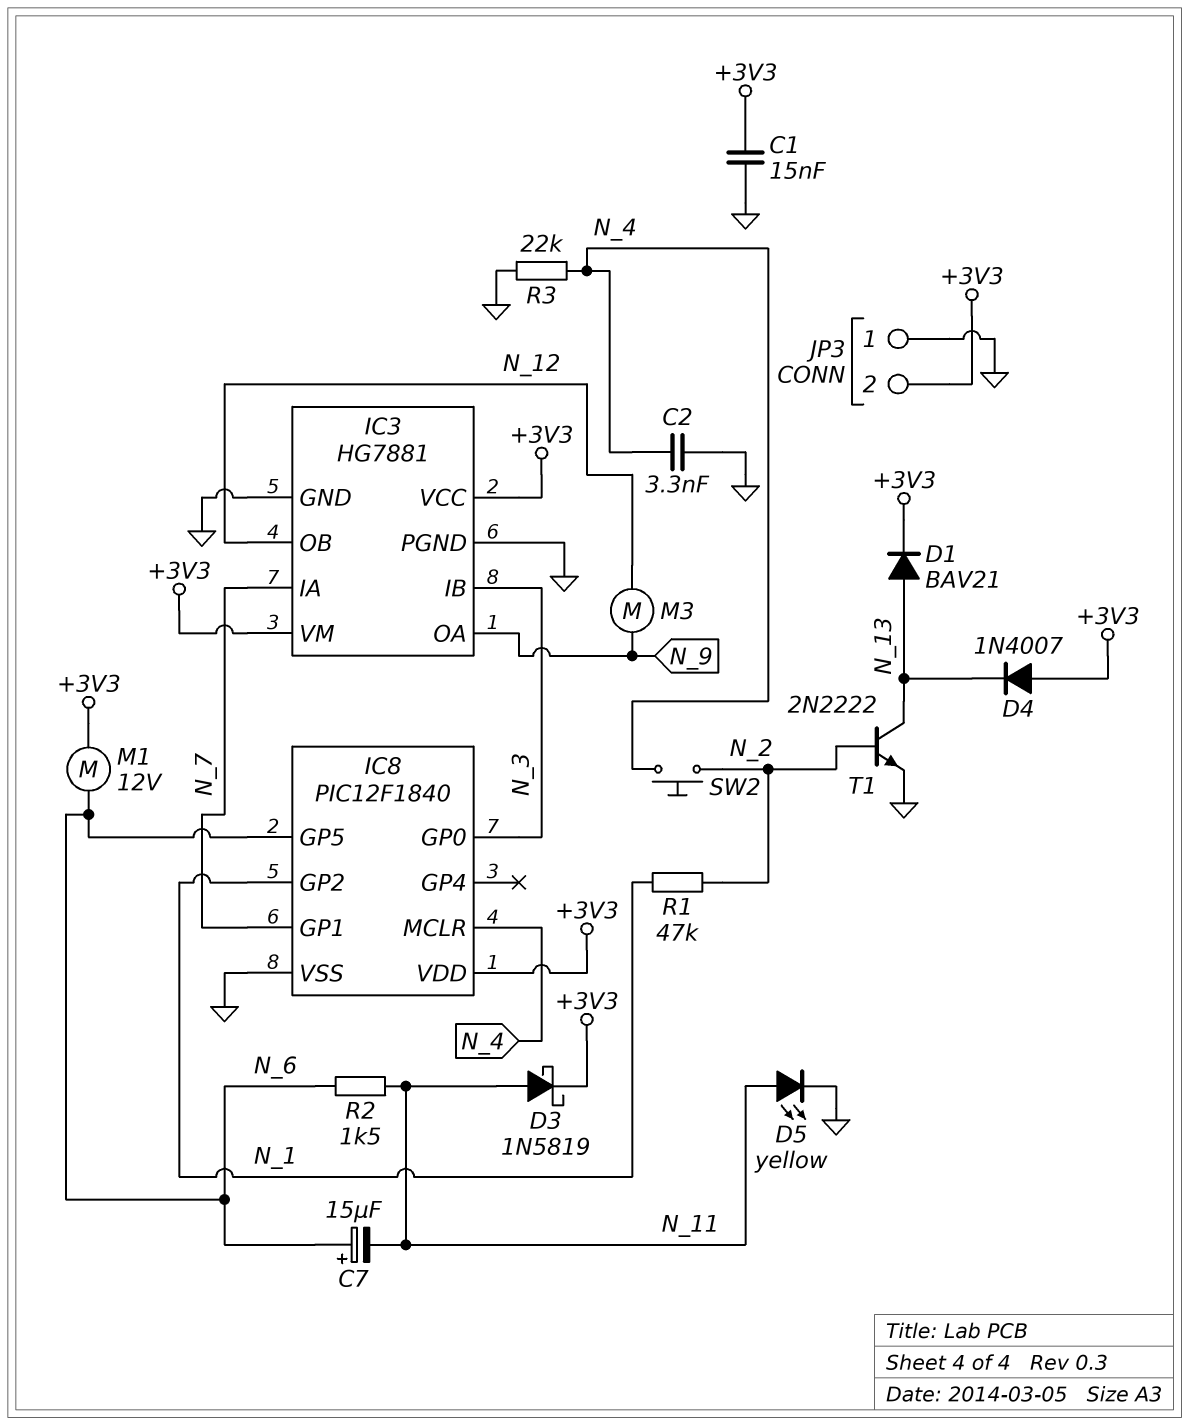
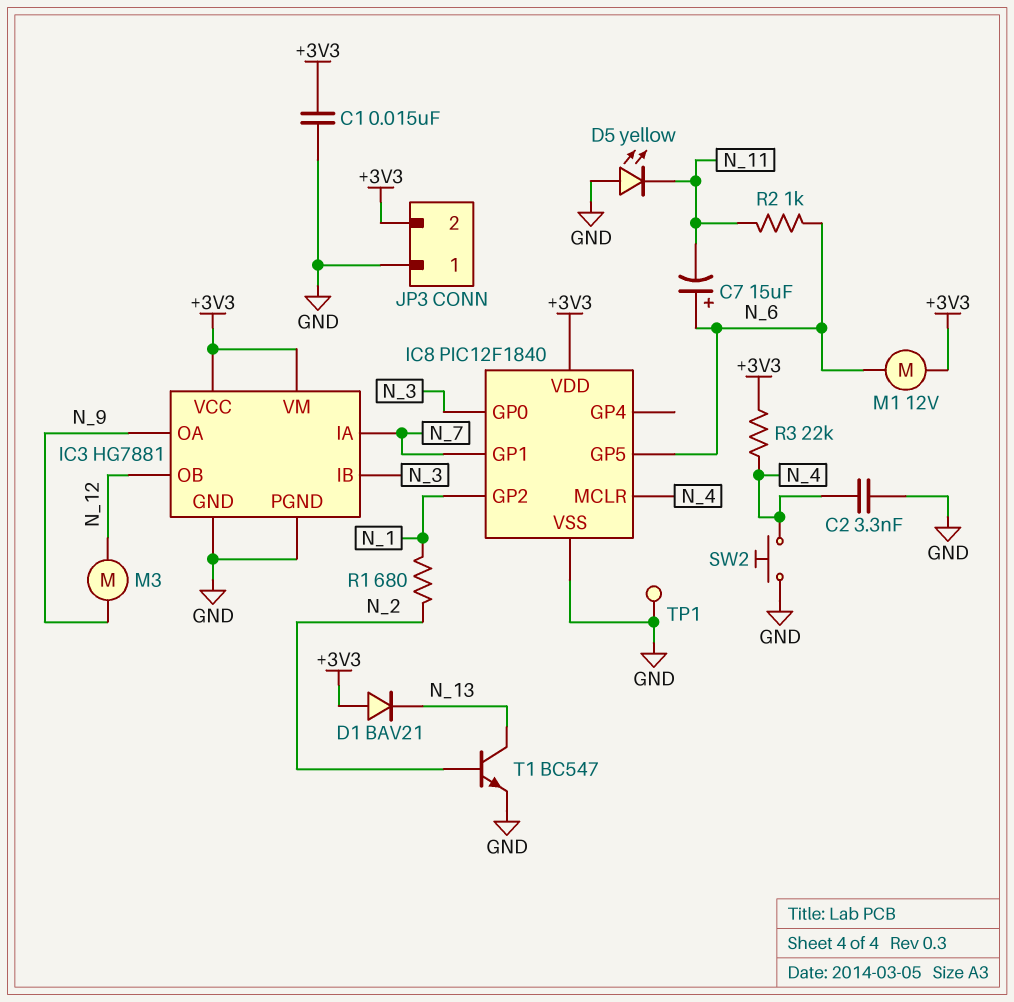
D1: diode BAV21 (A N_13, K +3V3) -> diode BAV21 (A +3V3, K N_13)
D3: schottky 1N5819 (A N_11, K +3V3) -> none
D4: diode 1N4007 (A +3V3, K N_13) -> none
D5: LED yellow (A N_11, K GND) -> LED yellow (A GND, K N_11)
R1: 47k (N_1, N_2) -> 680 (N_1, N_2)
R2: 1.5k (N_6, N_11) -> 1k (N_6, N_11)
R3: 22k (GND, N_4) -> 22k (+3V3, N_4)
SW2: button (N_2, N_4) -> button (GND, N_4)
T1: NPN 2N2222 (B N_2, C N_13, E GND) -> NPN BC547 (B N_2, C N_13, E GND)
TP1: none -> test point (GND)

